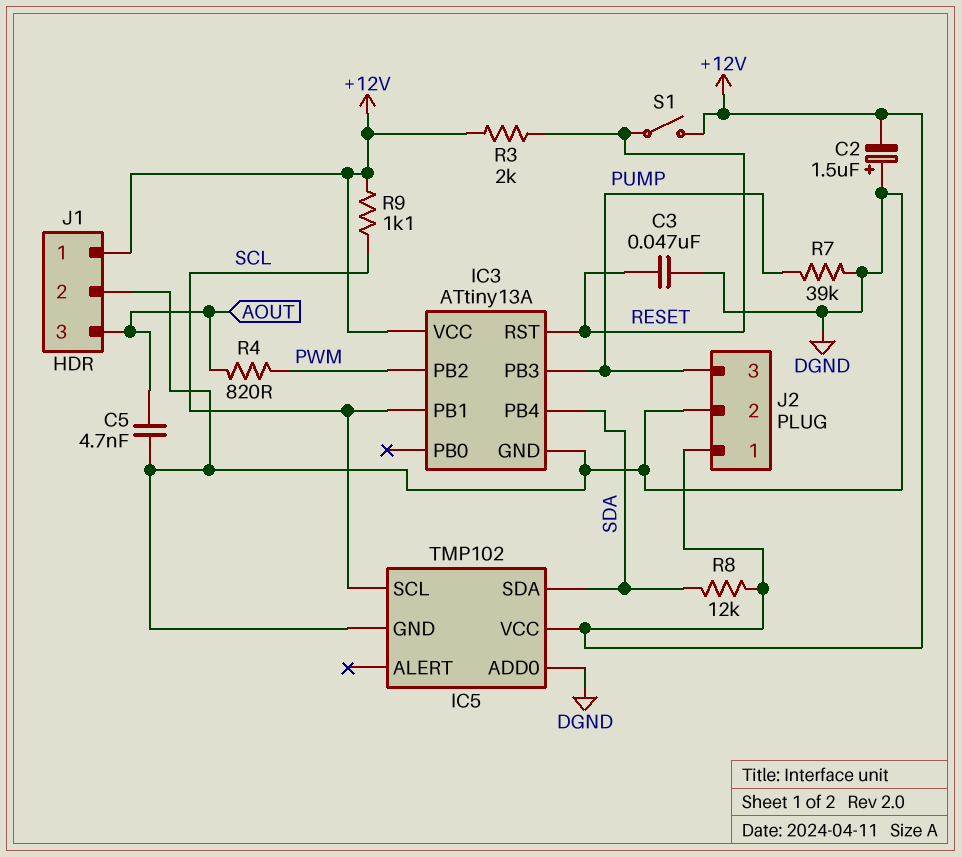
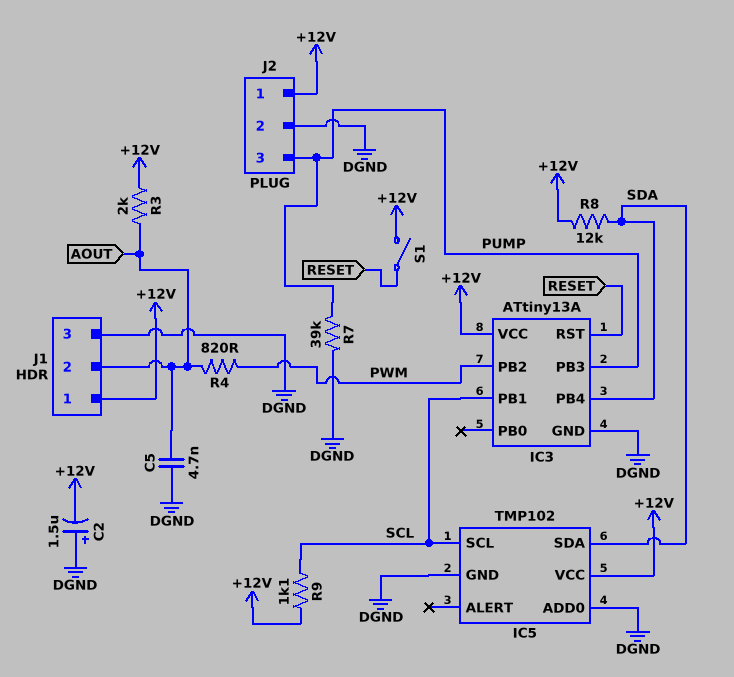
C3: 47nF (DGND, RESET) -> none
J1 pin 2: DGND -> AOUT
J1 pin 3: AOUT -> DGND
R3: 2k (+12V, RESET) -> 2k (+12V, AOUT)

